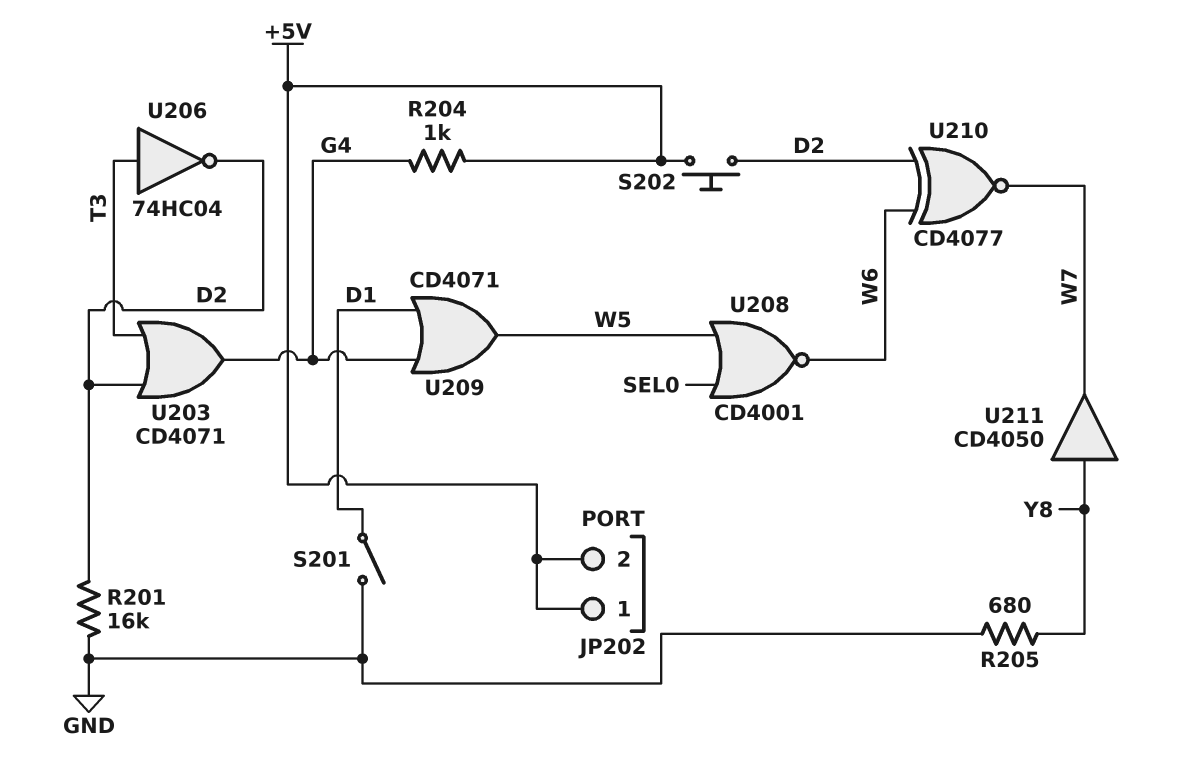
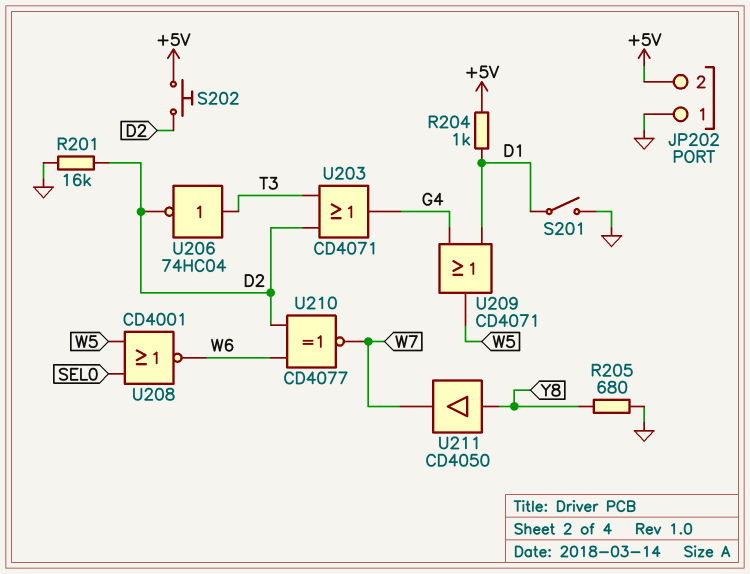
JP202 pin 1: +5V -> GND
R204: 1k (+5V, G4) -> 1k (+5V, D1)

